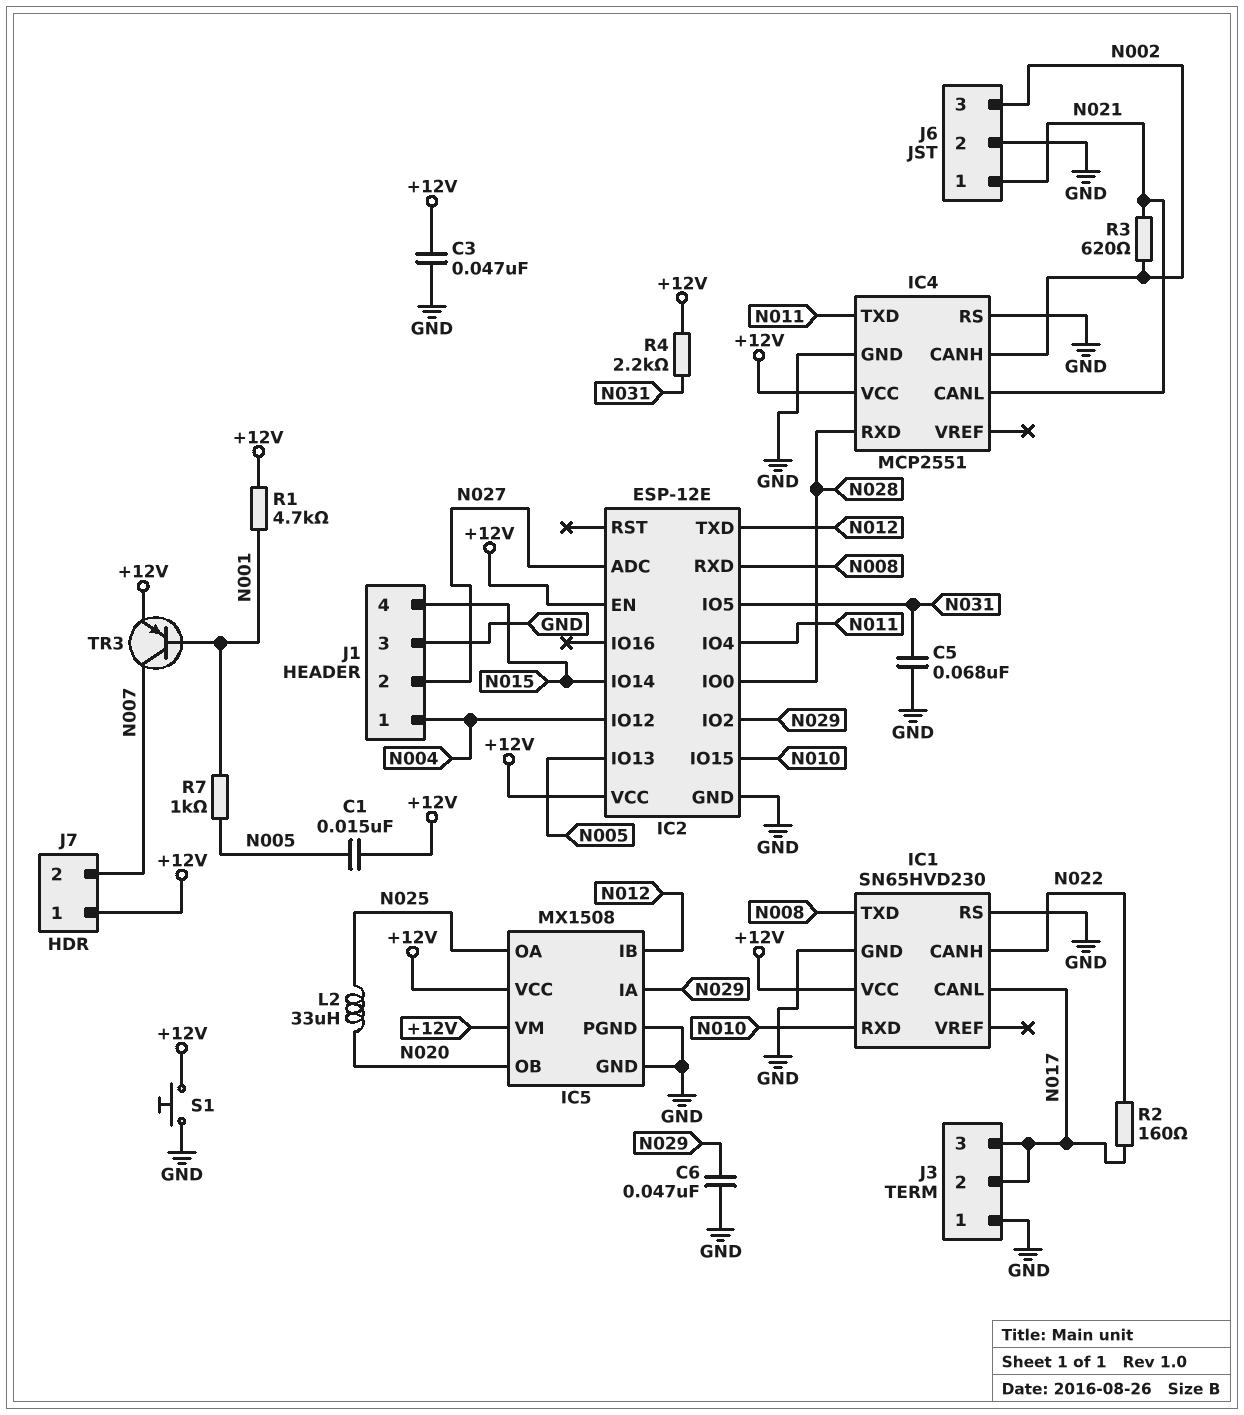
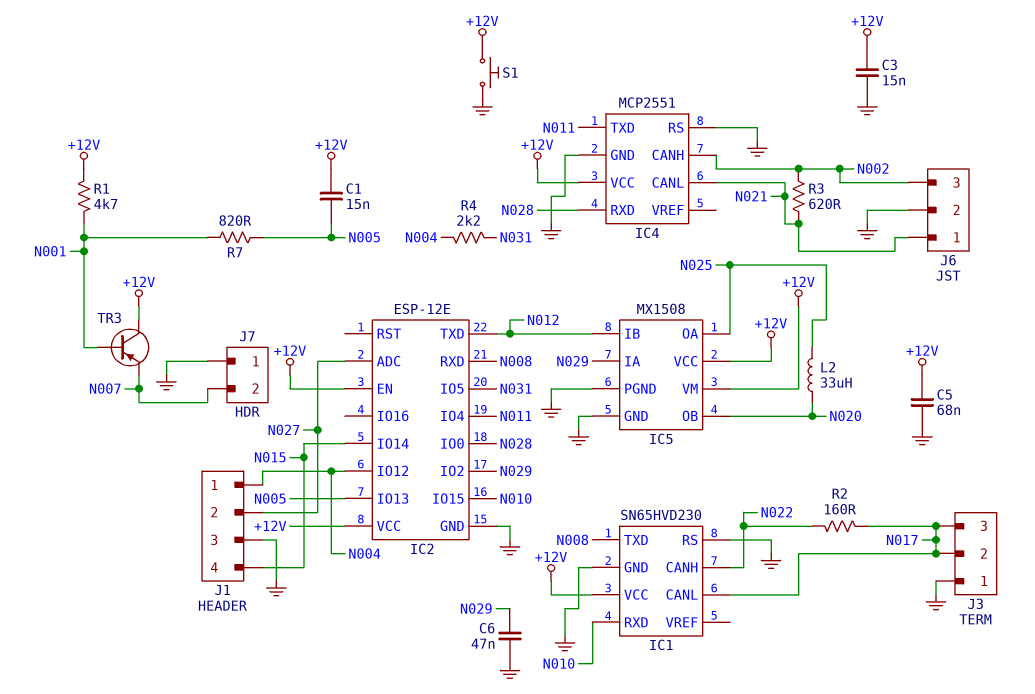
C3: 47nF (+12V, GND) -> 15nF (+12V, GND)
C5: 68nF (GND, N031) -> 68nF (+12V, GND)
J7 pin 1: +12V -> GND
R4: 2.2k (+12V, N031) -> 2.2k (N004, N031)
R7: 1k (N001, N005) -> 820 (N001, N005)
TR3: PNP (B N001, C N007, E +12V) -> PNP (B N001, C +12V, E N007)

